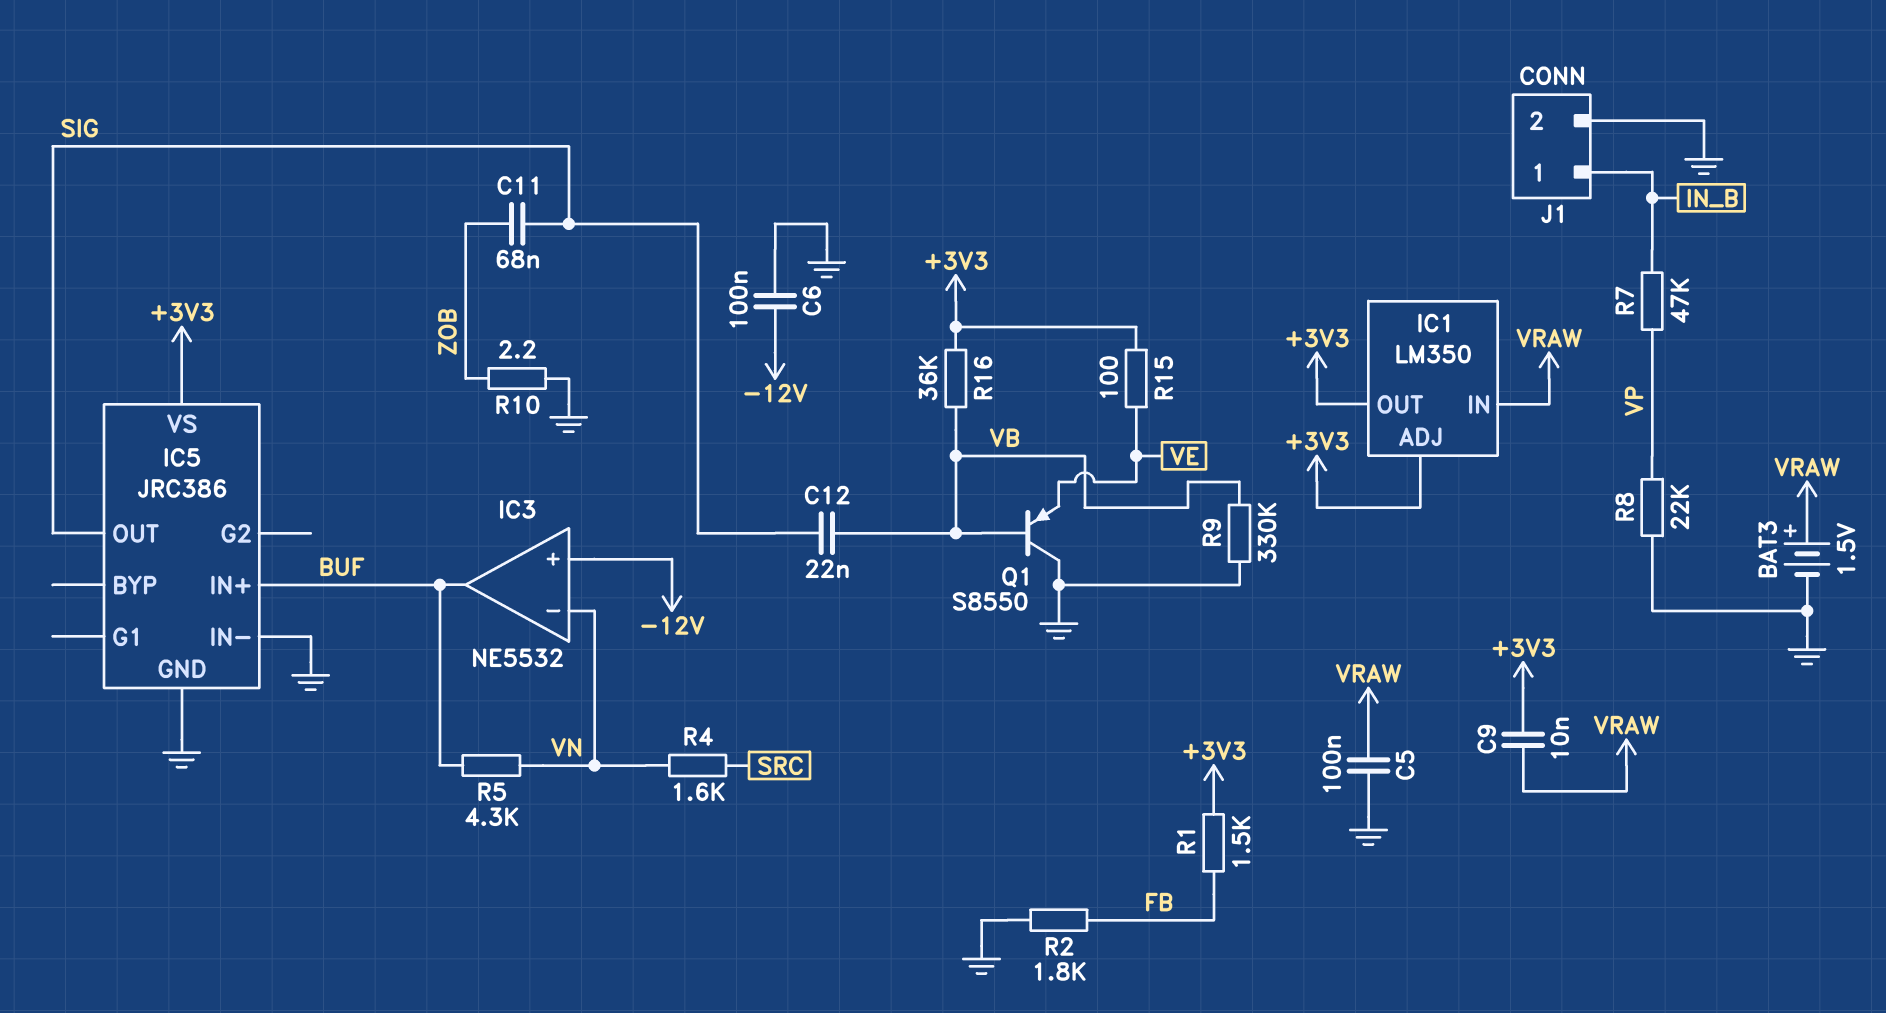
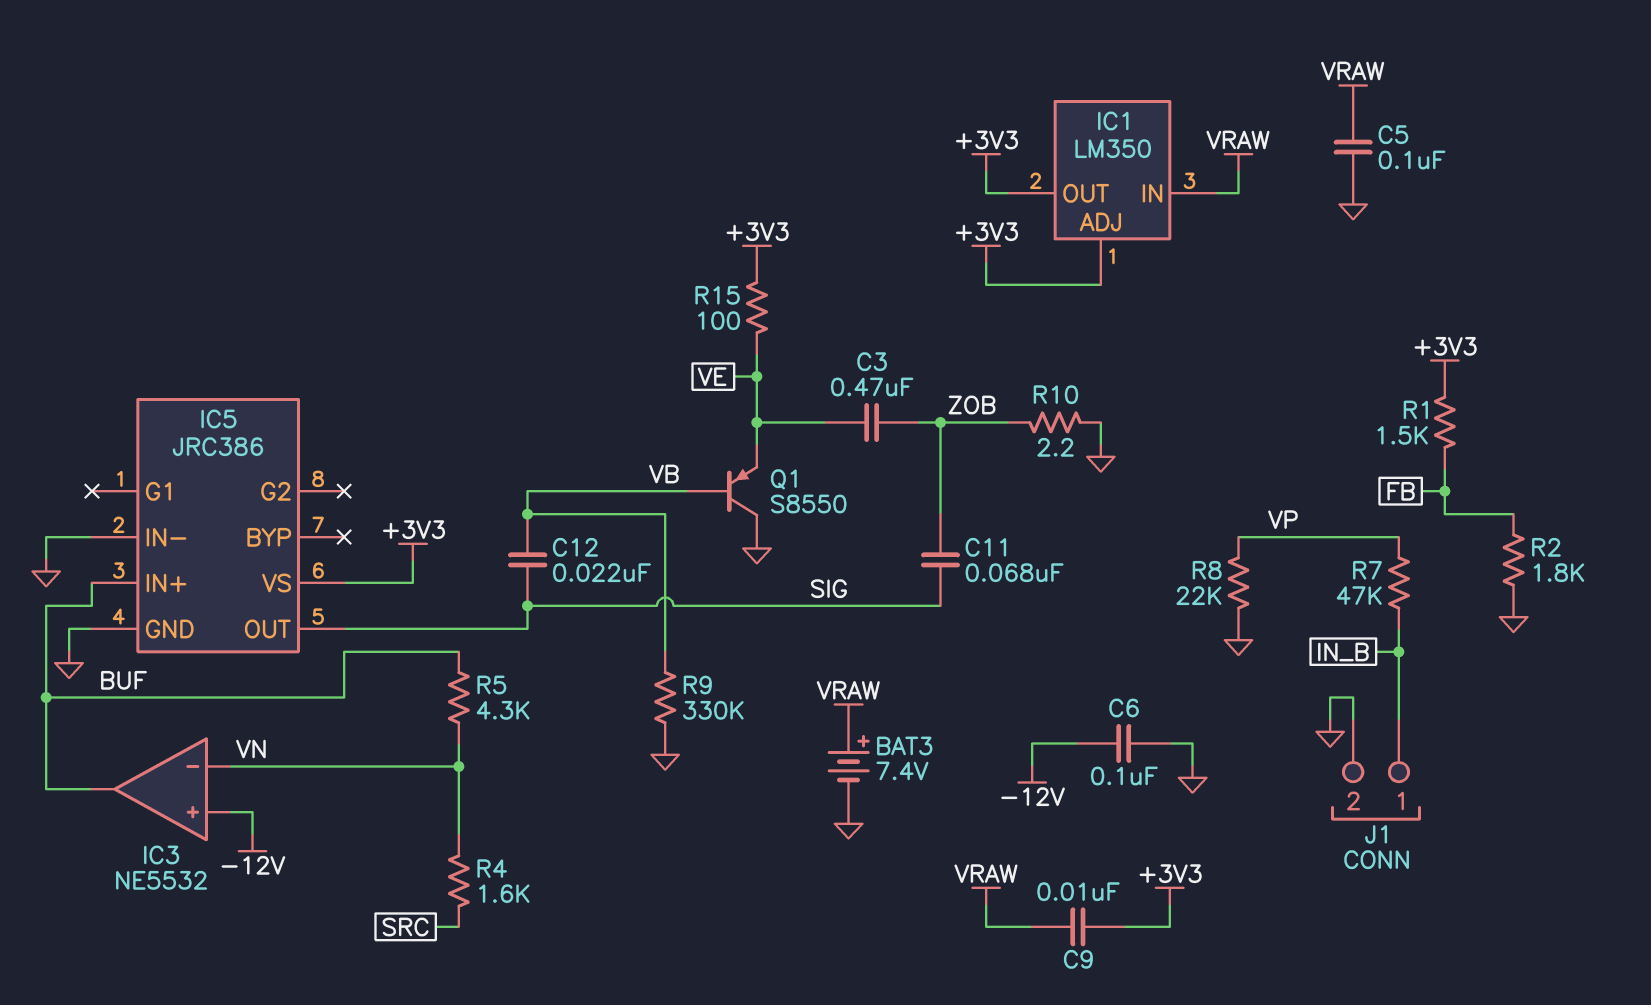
BAT3: 1.5V (plus VRAW, minus GND) -> 7.4V (plus VRAW, minus GND)
C3: none -> 470nF (VE, ZOB)
R16: 36k (+3V3, VB) -> none

